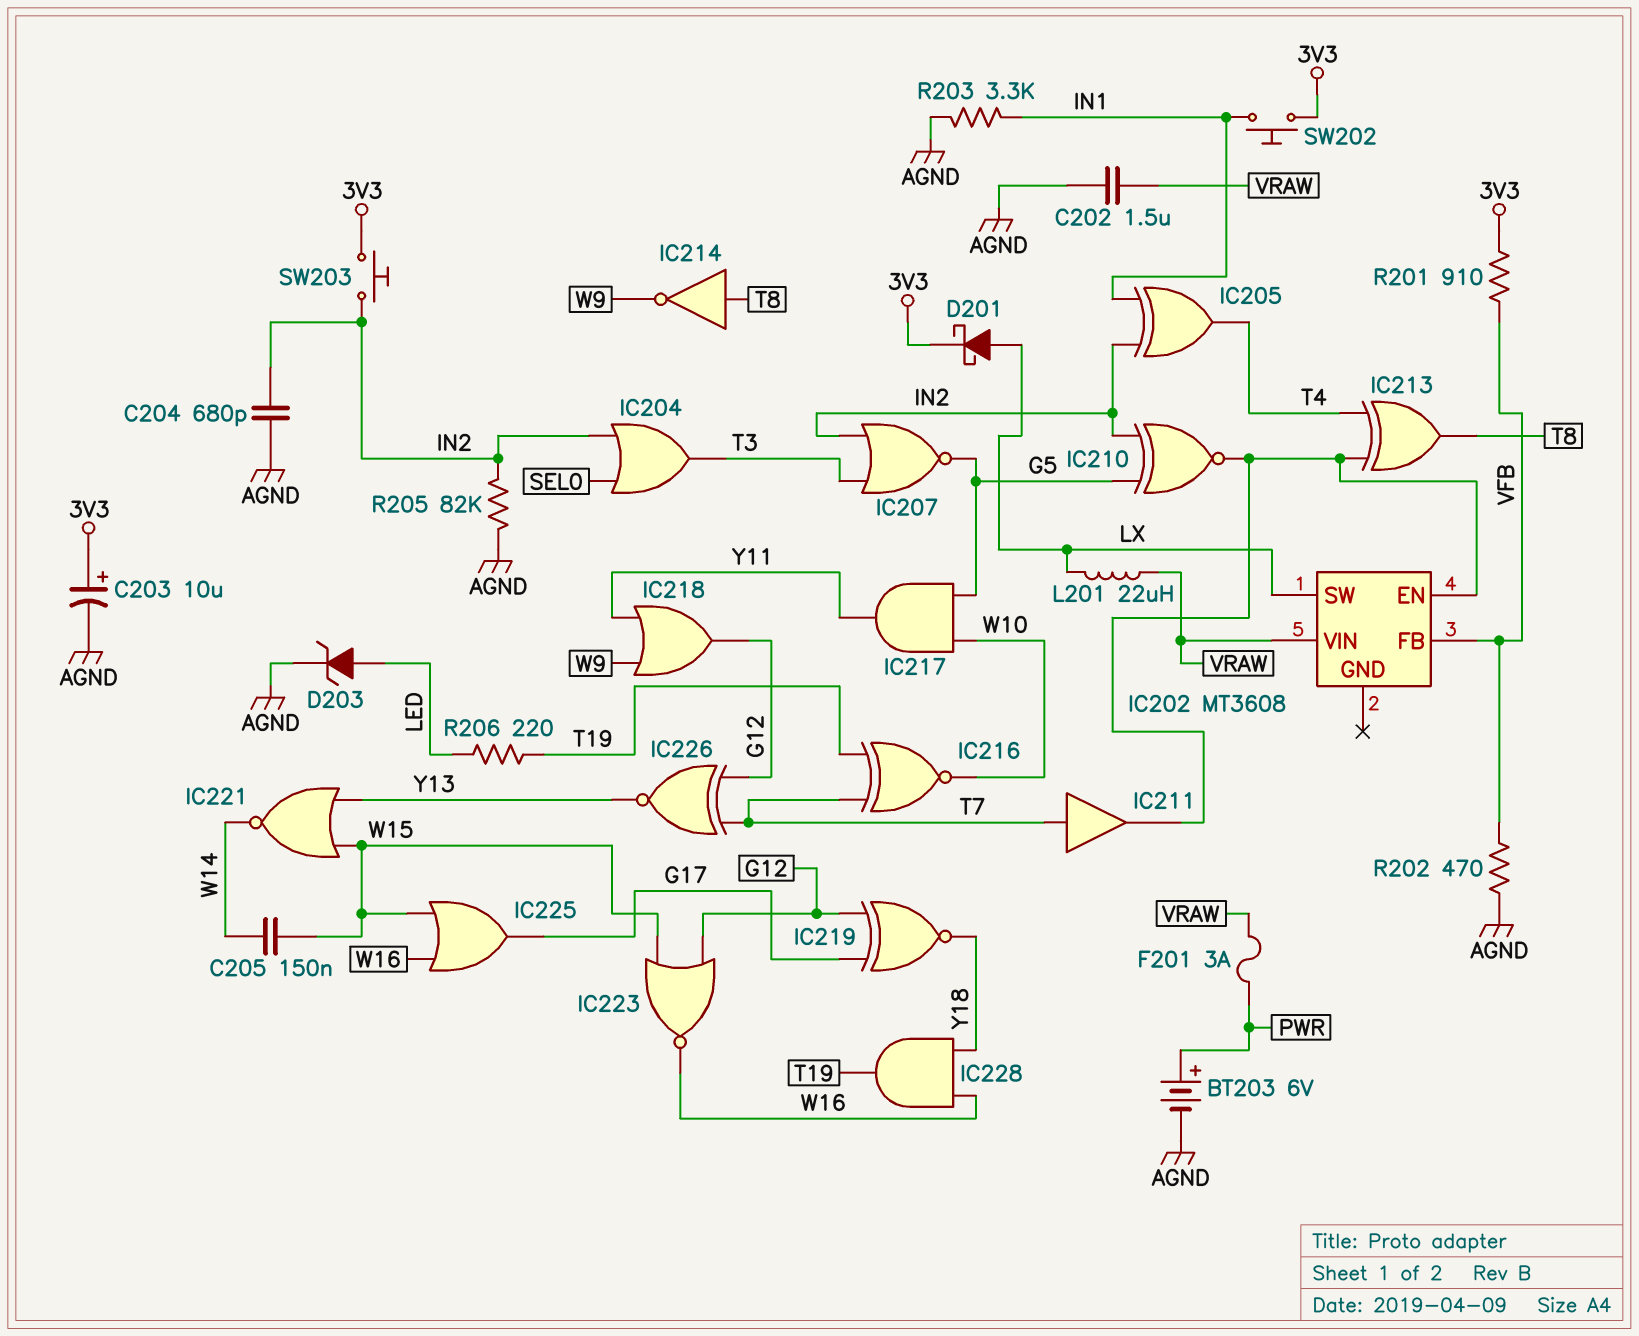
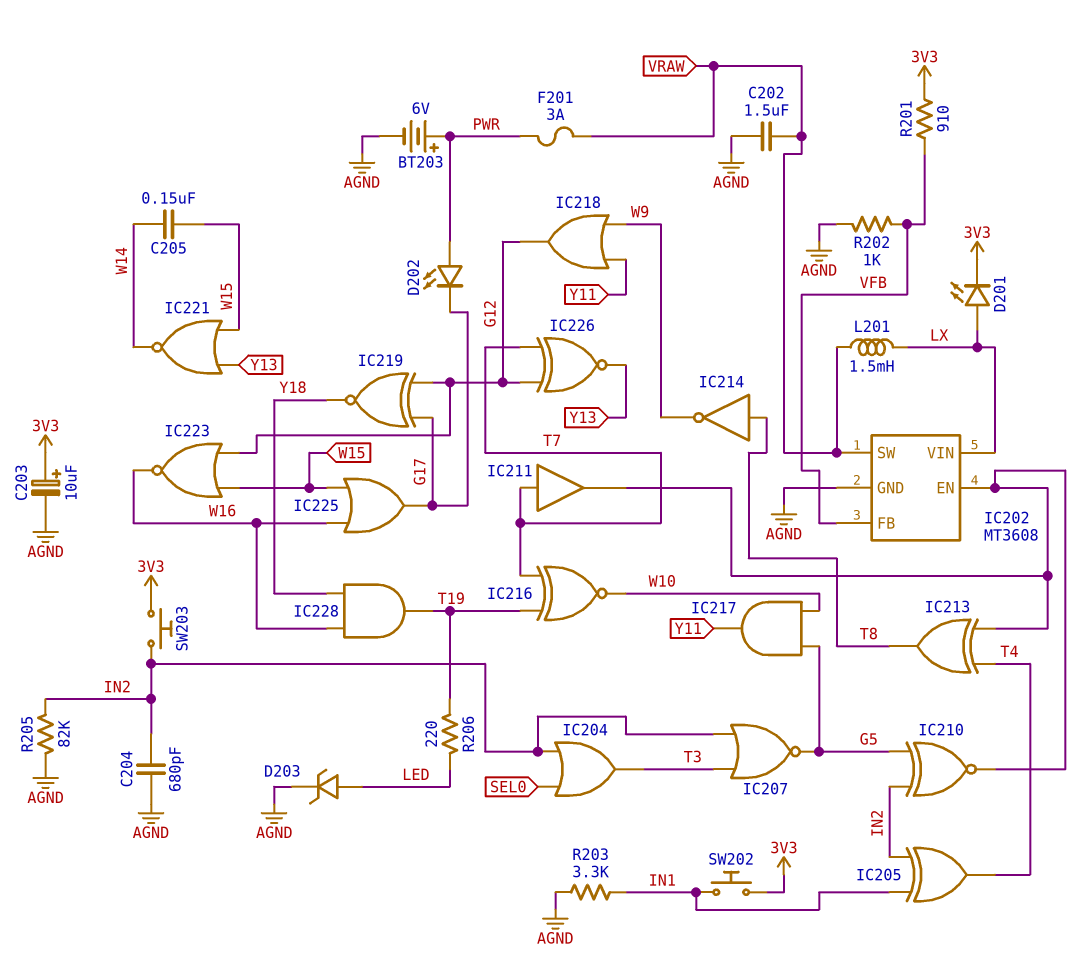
D201: schottky (A LX, K 3V3) -> LED (A LX, K 3V3)
D202: none -> LED (A PWR, K G17)
IC202 pin GND: none -> AGND
IC202 pin SW: LX -> VRAW
IC202 pin VIN: VRAW -> LX
L201: 22uH (LX, VRAW) -> 1.5mH (LX, VRAW)
R202: 470 (AGND, VFB) -> 1k (AGND, VFB)

